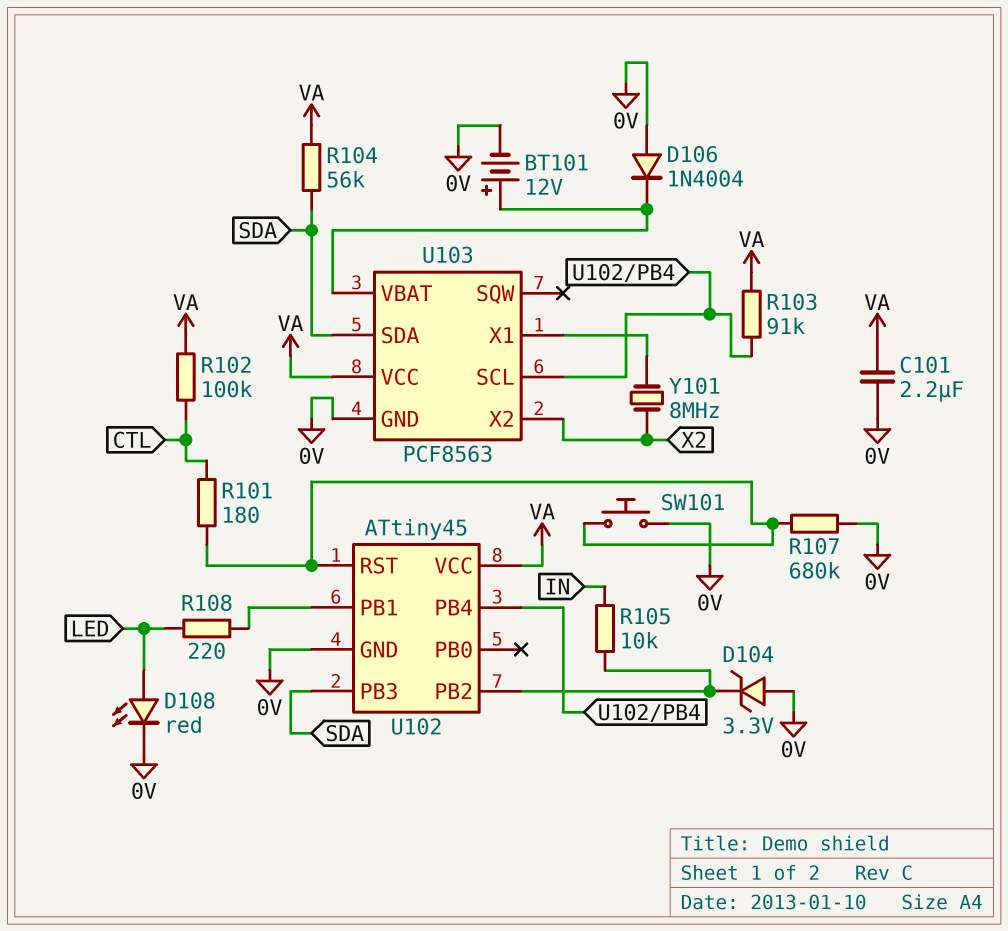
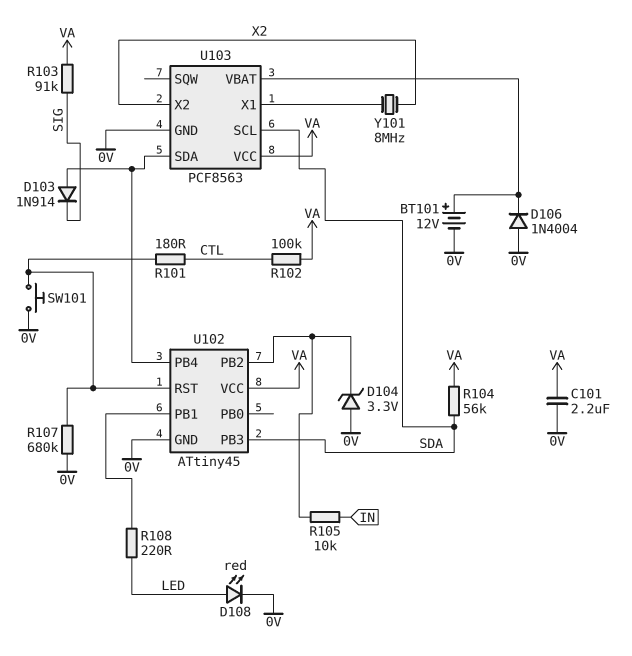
D103: none -> diode 1N914 (A U102/PB4, K SIG)
R103: 91k (U102/PB4, VA) -> 91k (SIG, VA)
U103 pin SCL: U102/PB4 -> SDA
U103 pin SDA: SDA -> U102/PB4

